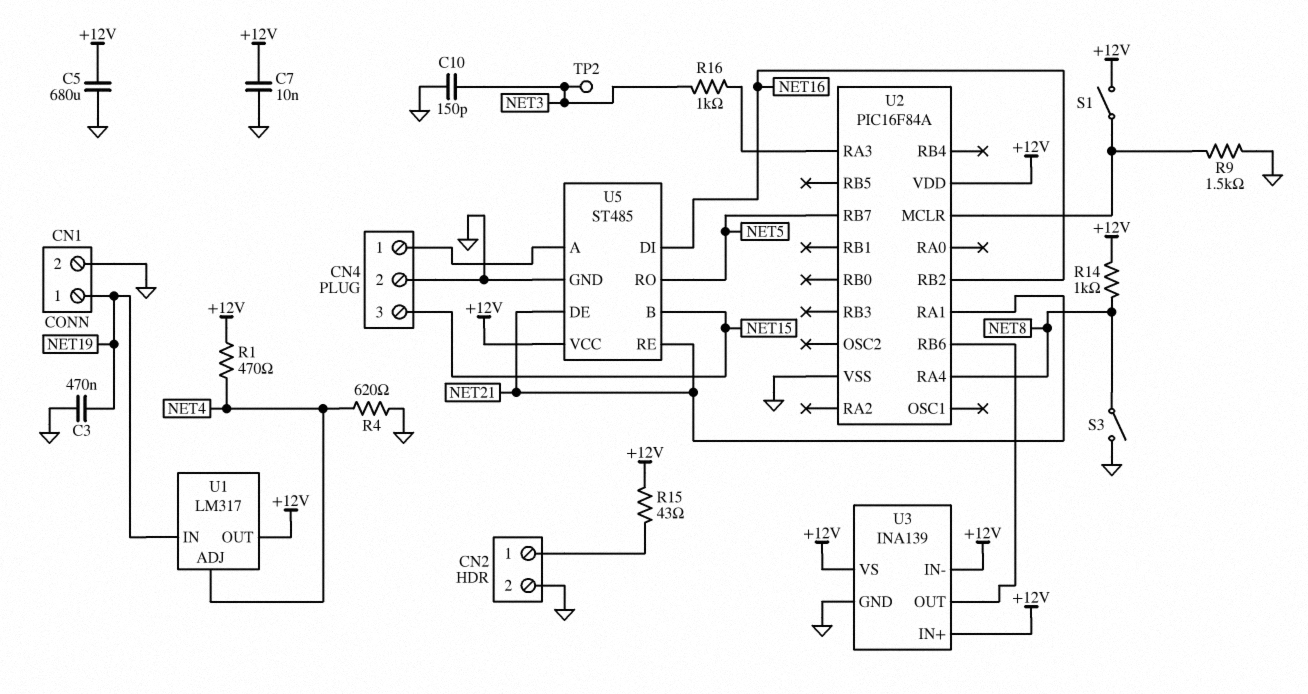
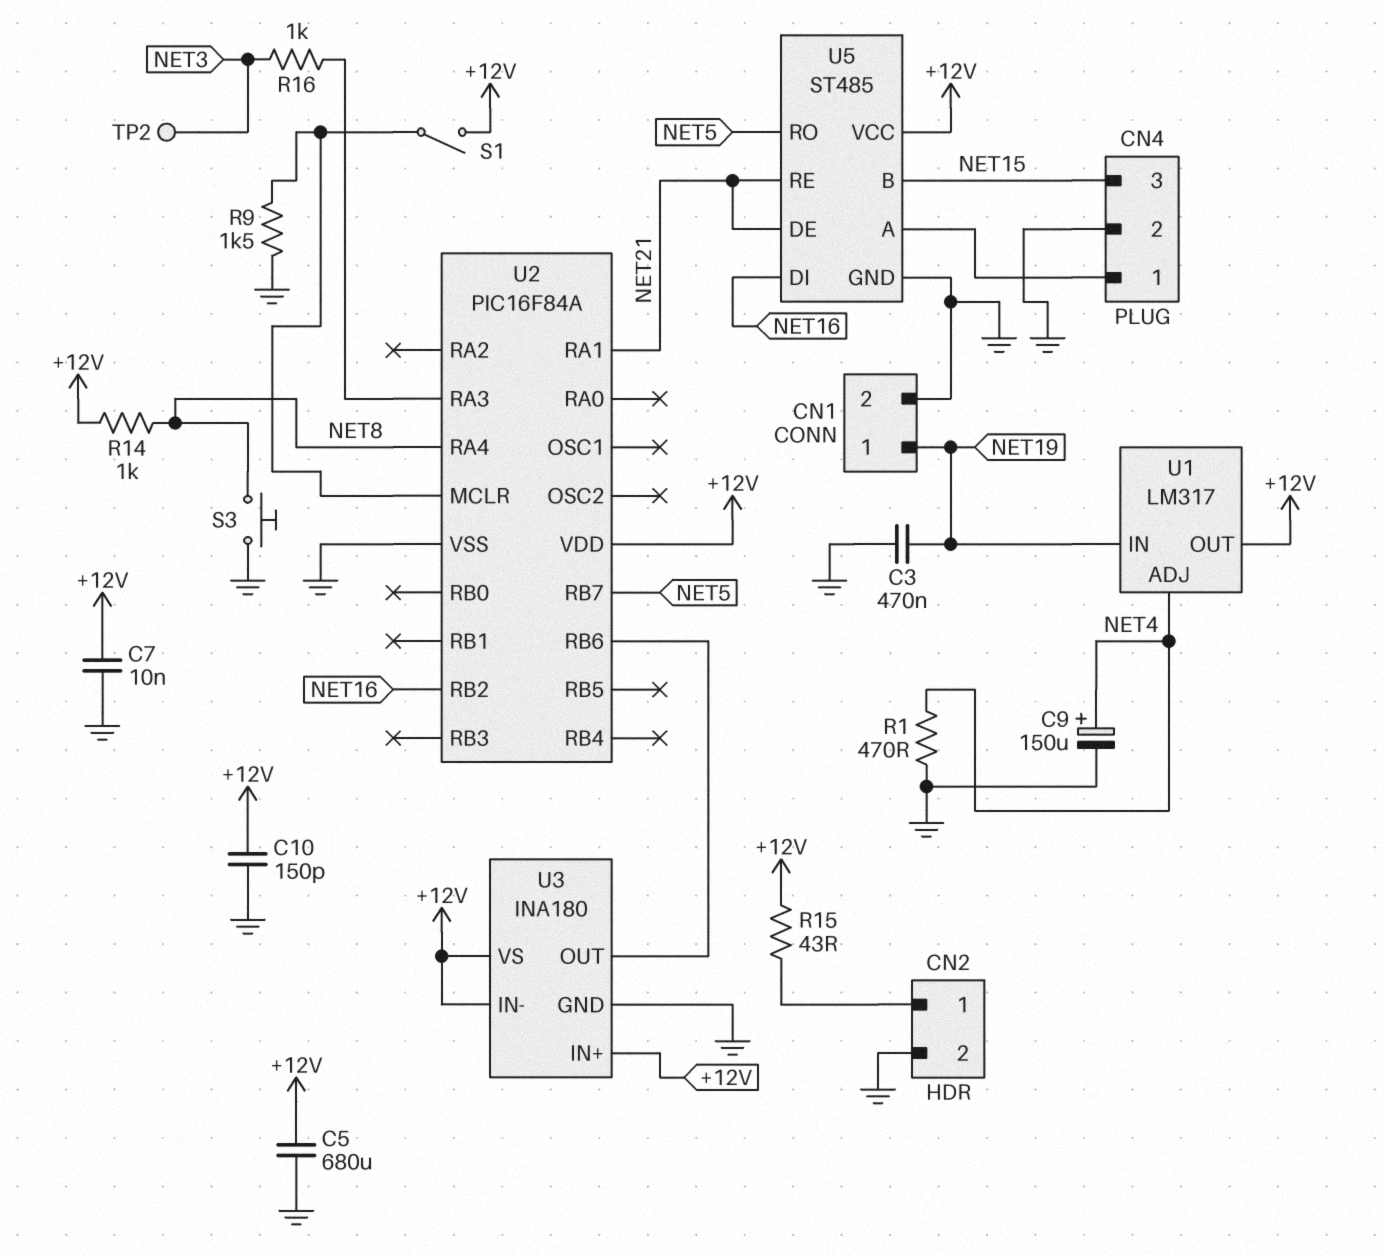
C9: none -> 150uF (plus NET4, minus GND)
C10: 150pF (GND, NET3) -> 150pF (+12V, GND)
R1: 470 (+12V, NET4) -> 470 (GND, NET4)
R4: 620 (GND, NET4) -> none
S3: switch (GND, NET8) -> button (GND, NET8)
U3: INA139 -> INA180

